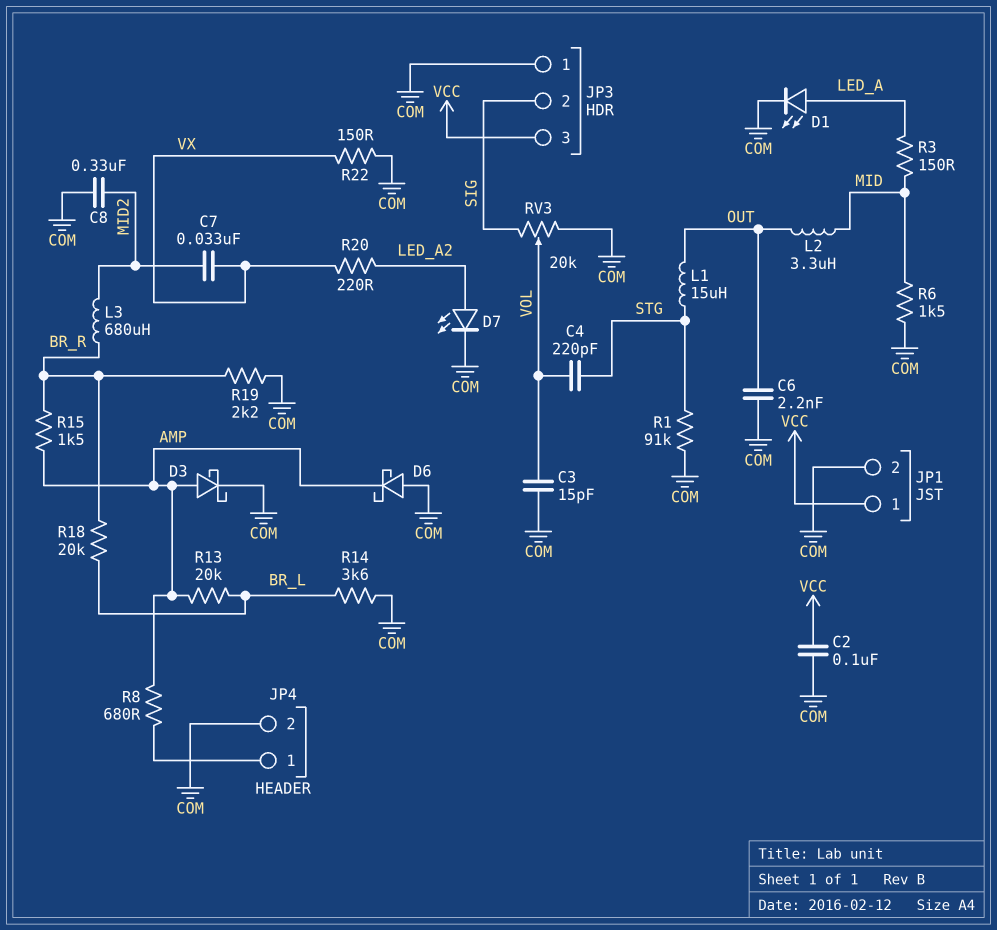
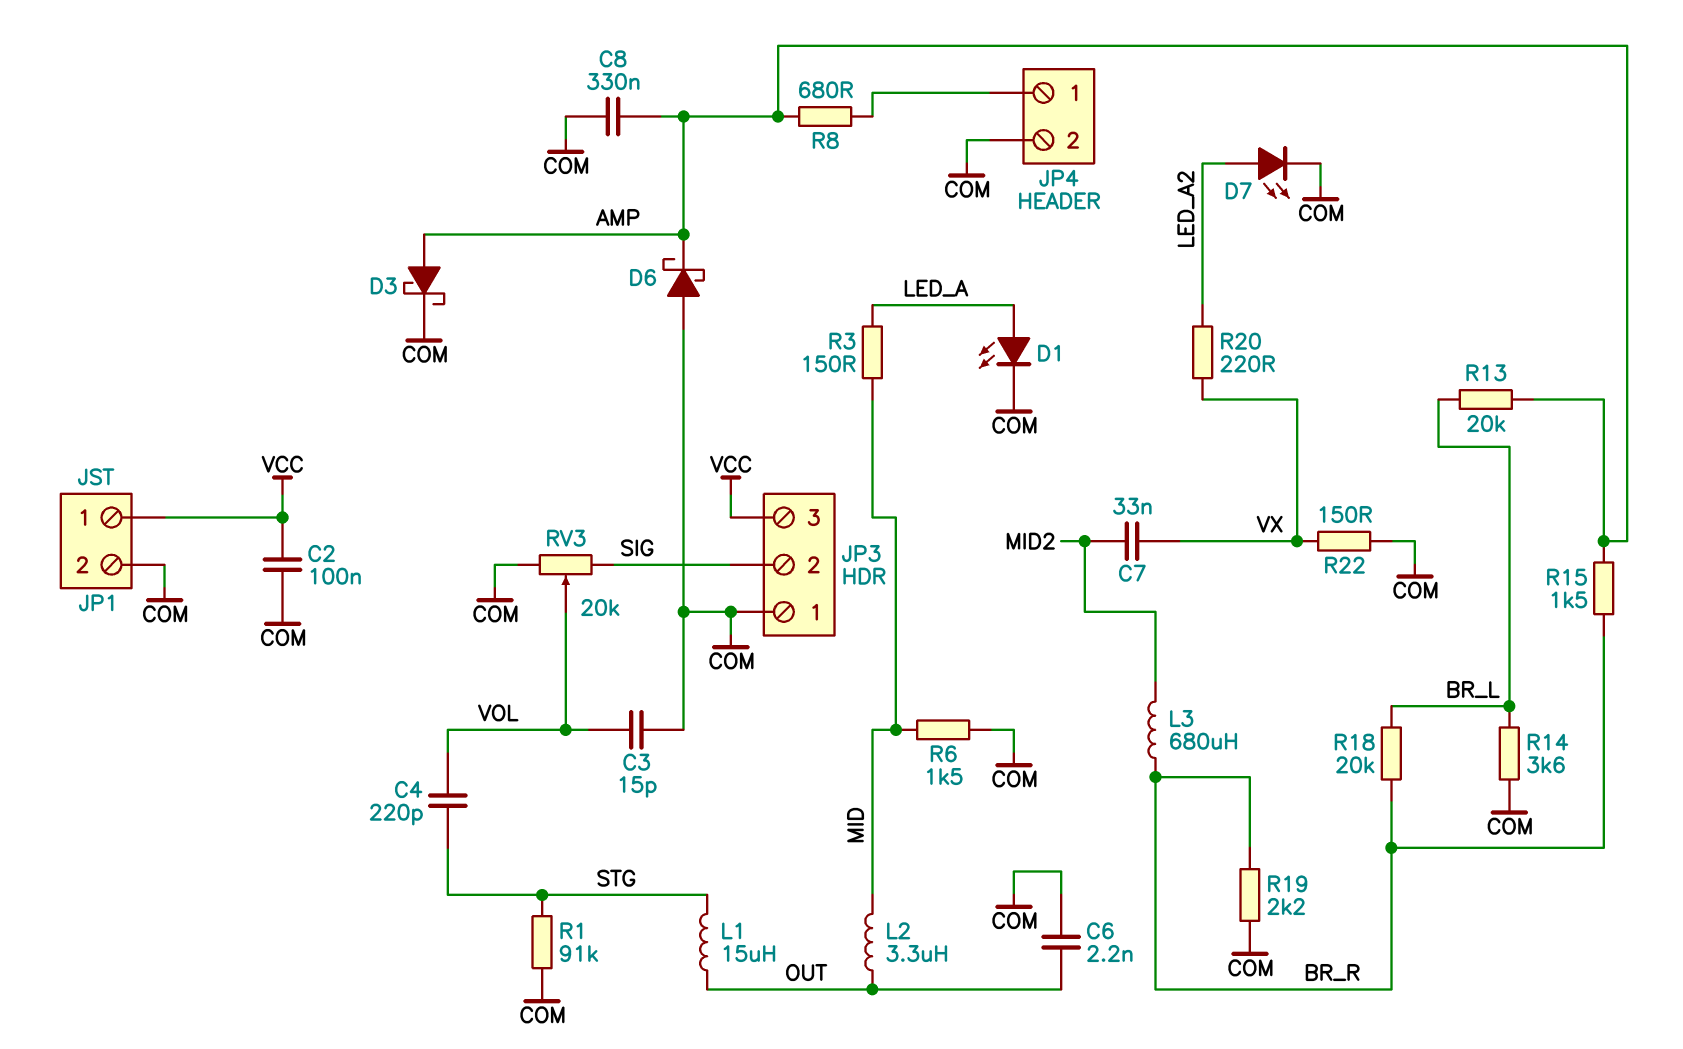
C8: 330nF (COM, MID2) -> 330nF (AMP, COM)

